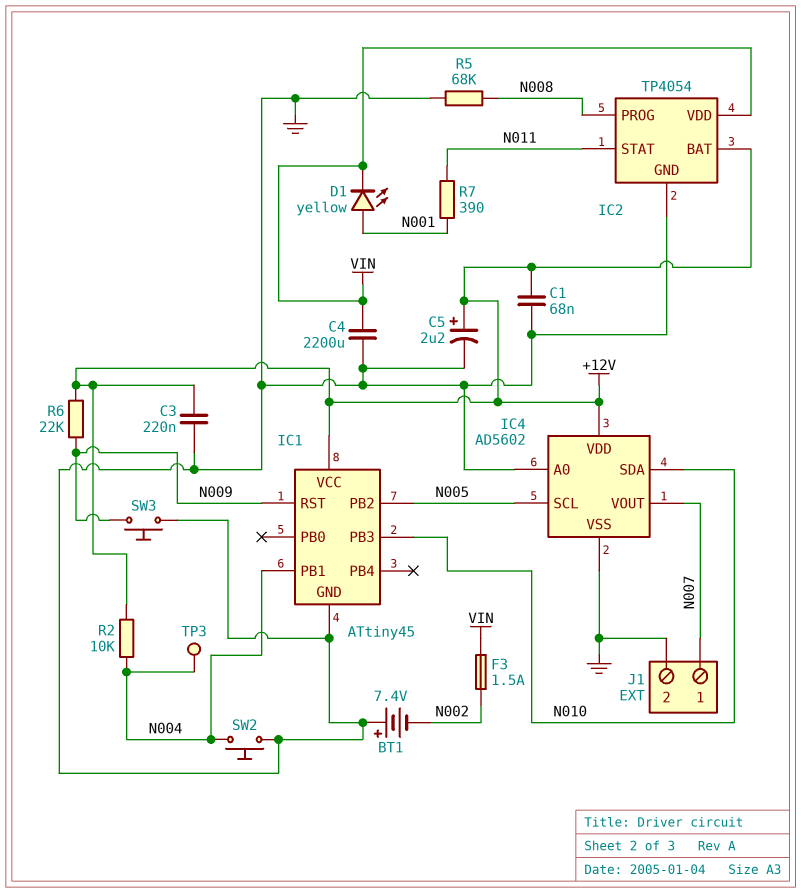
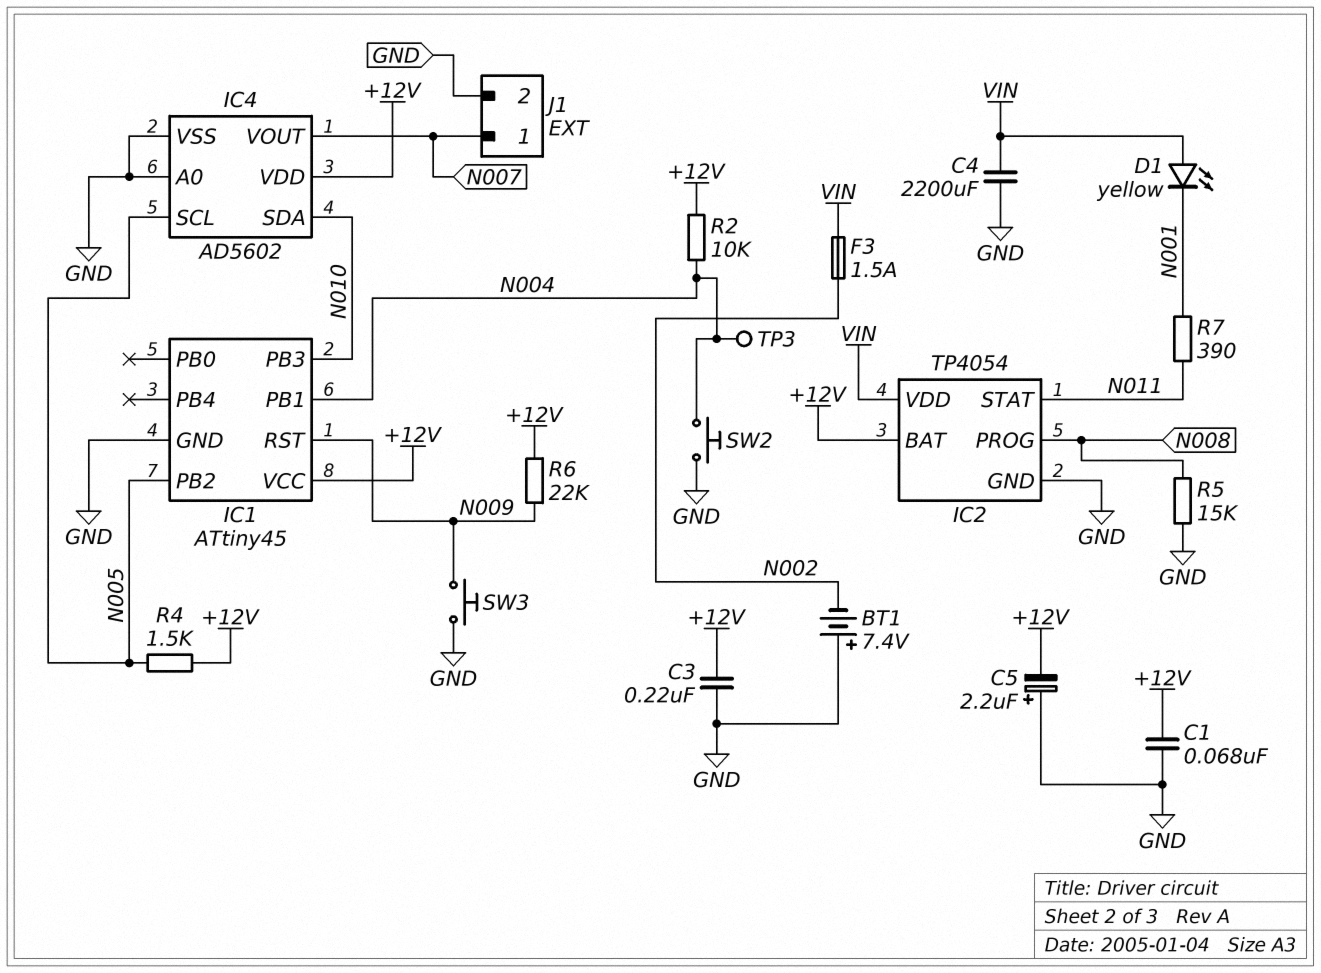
C5: 2.2uF (plus +12V, minus GND) -> 2.2uF (plus GND, minus +12V)
D1: LED yellow (A N001, K VIN) -> LED yellow (A VIN, K N001)
R4: none -> 1.5k (+12V, N005)
R5: 68k (GND, N008) -> 15k (GND, N008)

